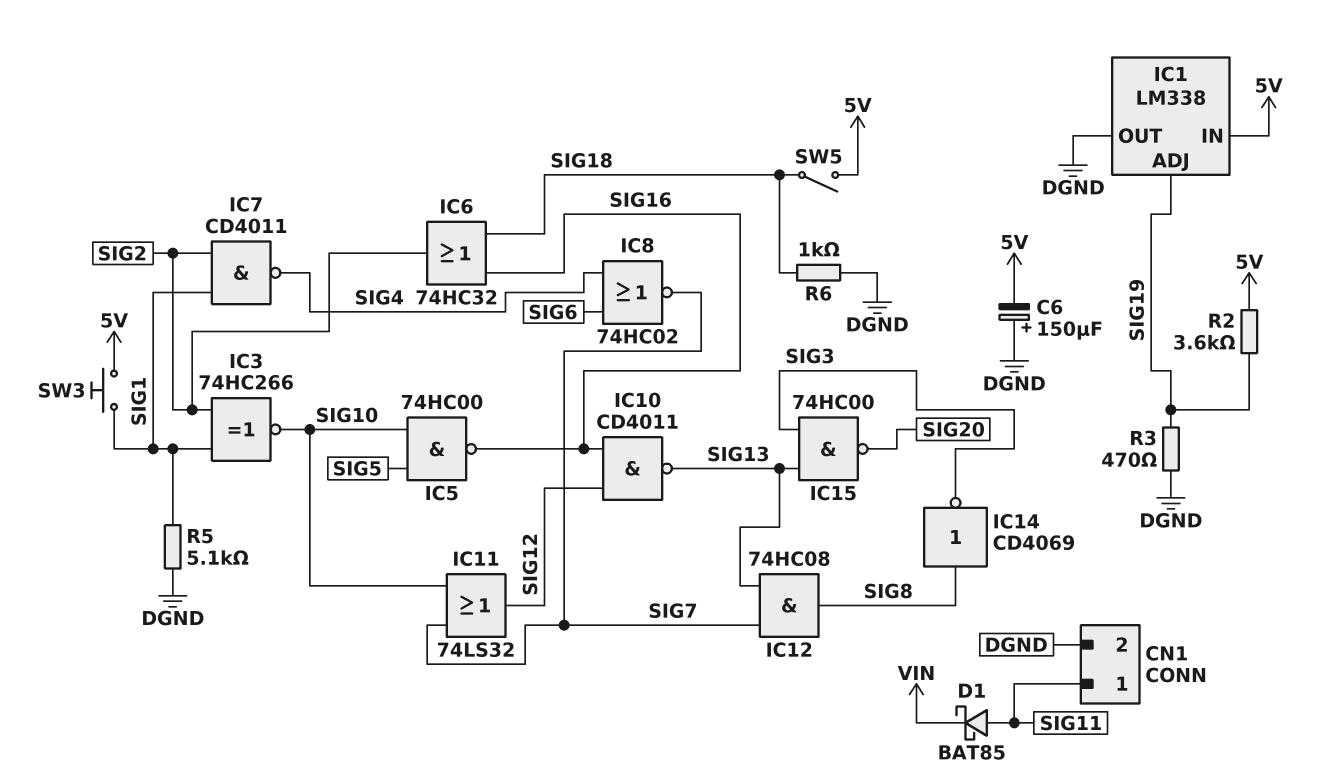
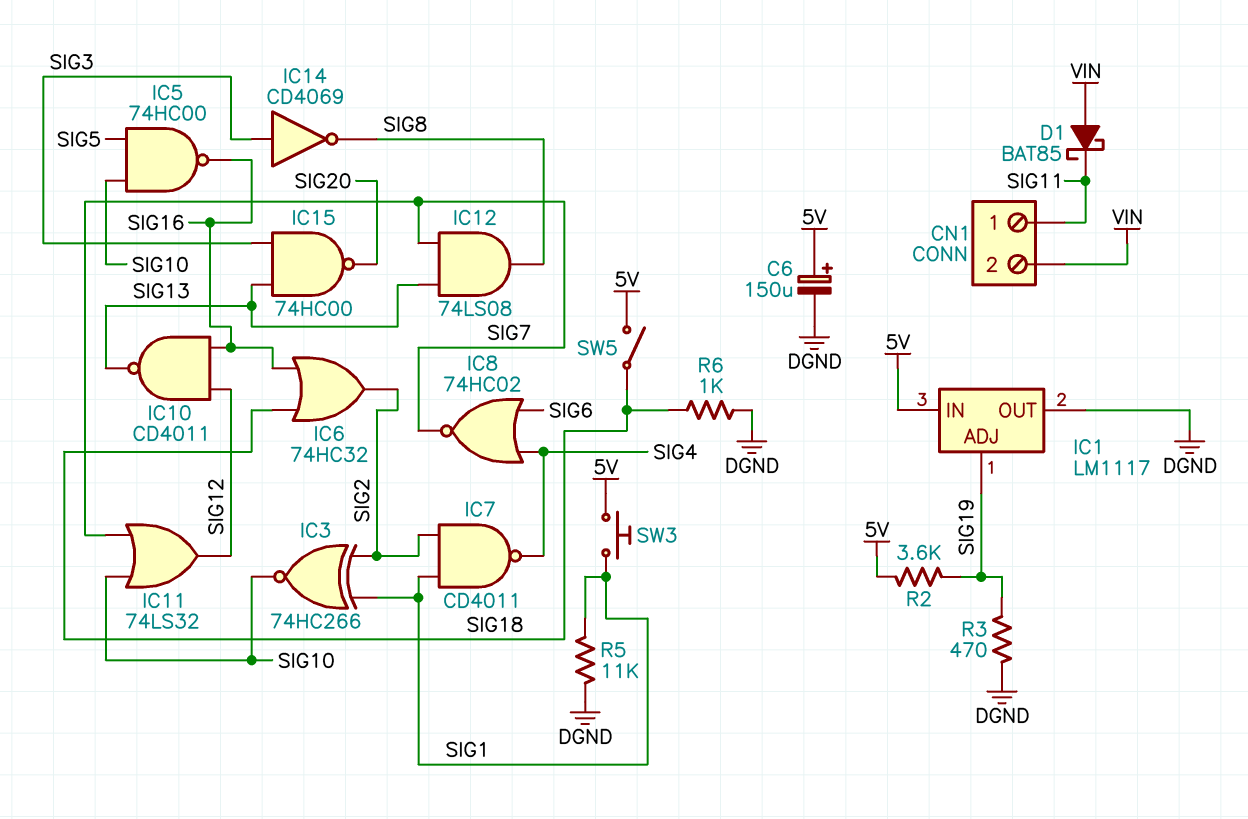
C6: 150uF (plus DGND, minus 5V) -> 150uF (plus 5V, minus DGND)
CN1 pin 2: DGND -> VIN
D1: schottky BAT85 (A SIG11, K VIN) -> schottky BAT85 (A VIN, K SIG11)
IC1: LM338 -> LM1117
IC12: AND 74HC08 (in SIG7, in SIG13, out SIG8) -> AND 74LS08 (in SIG7, in SIG13, out SIG8)
IC14: NOT CD4069 (in SIG8, out SIG3) -> NOT CD4069 (in SIG3, out SIG8)
R5: 5.1k (DGND, SIG1) -> 11k (DGND, SIG1)

